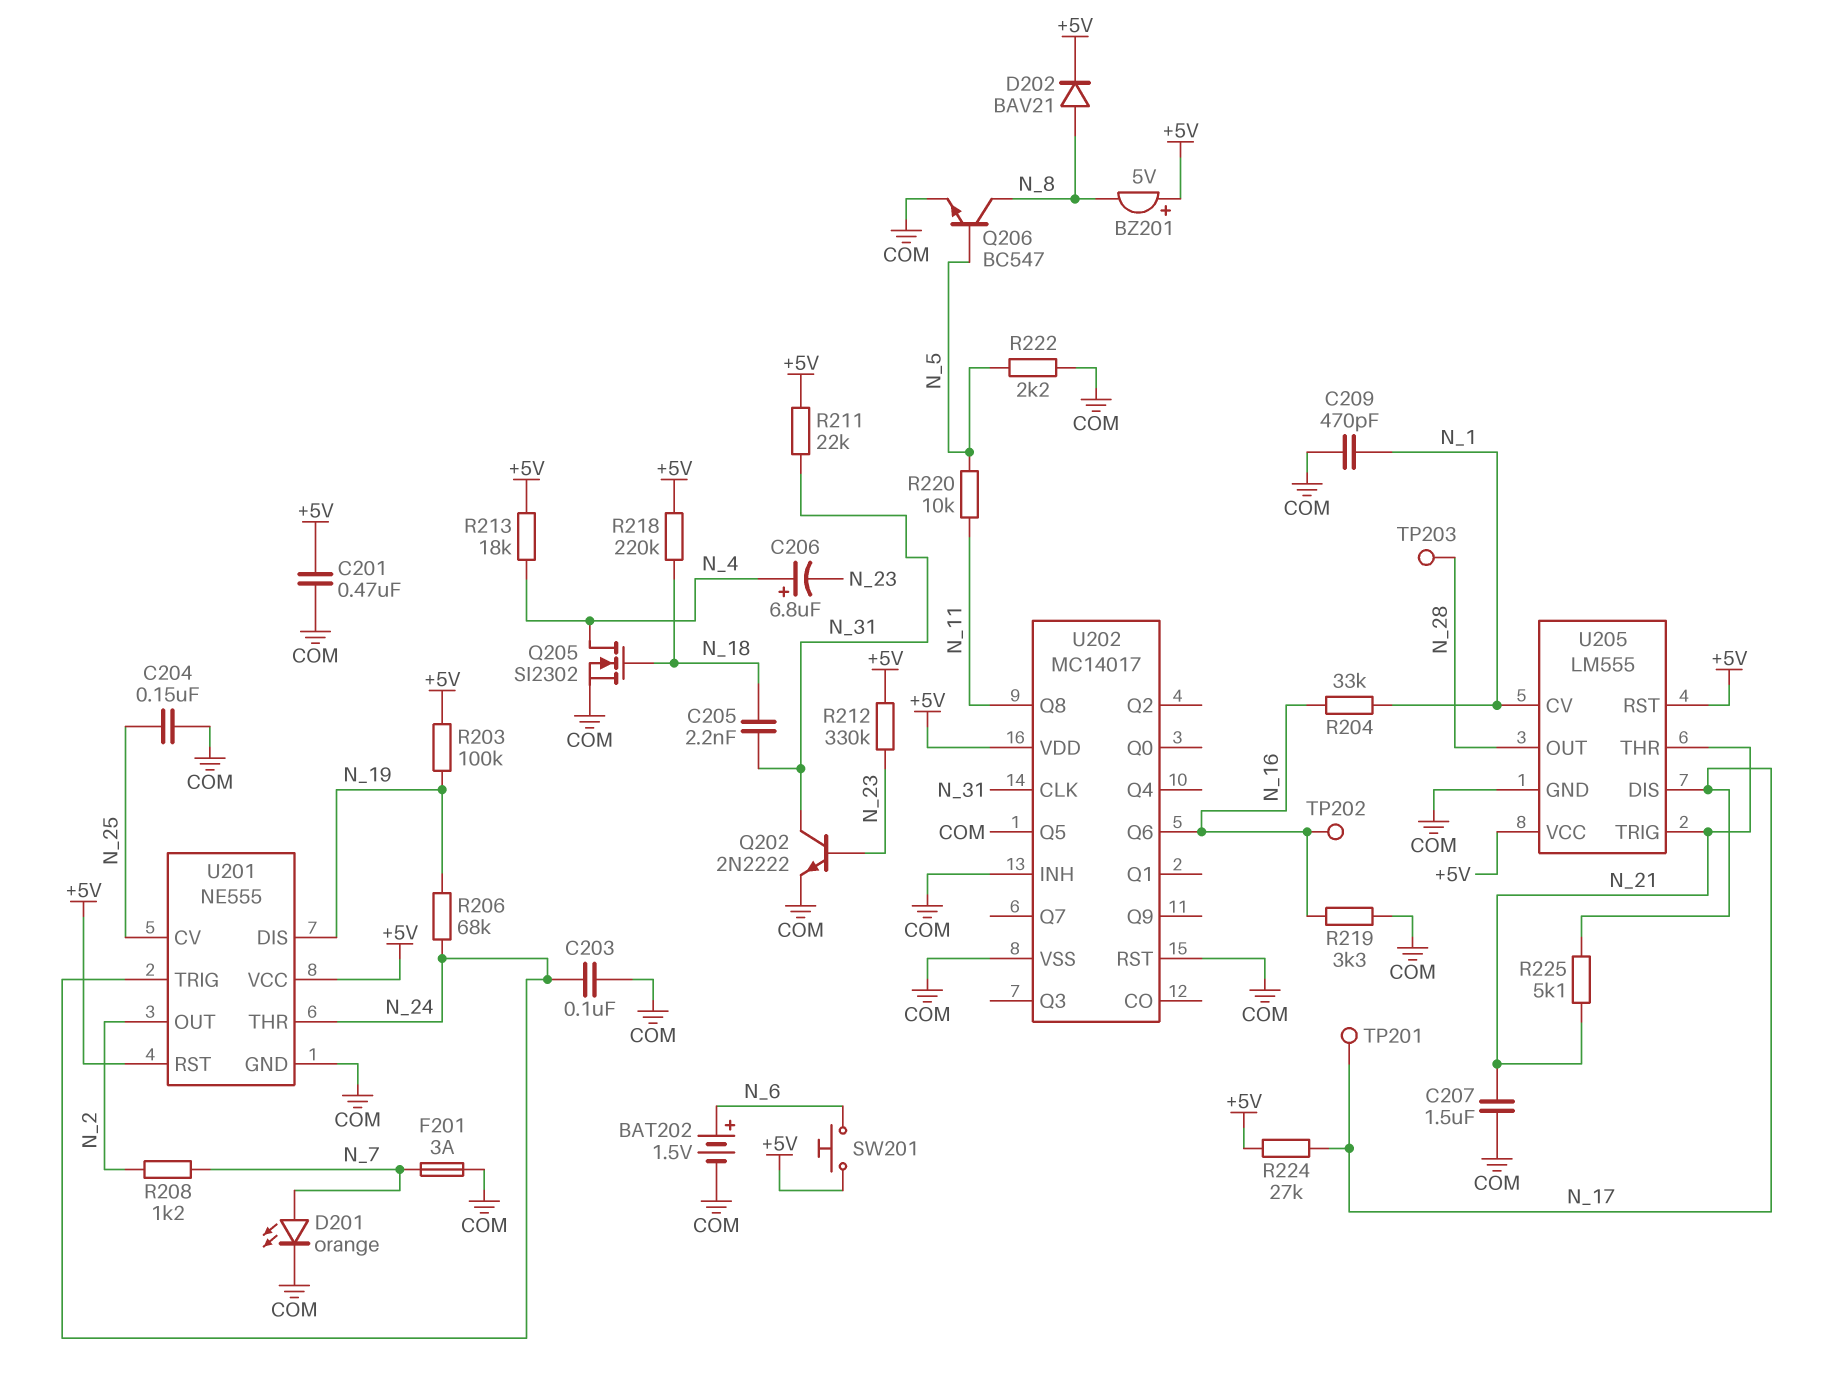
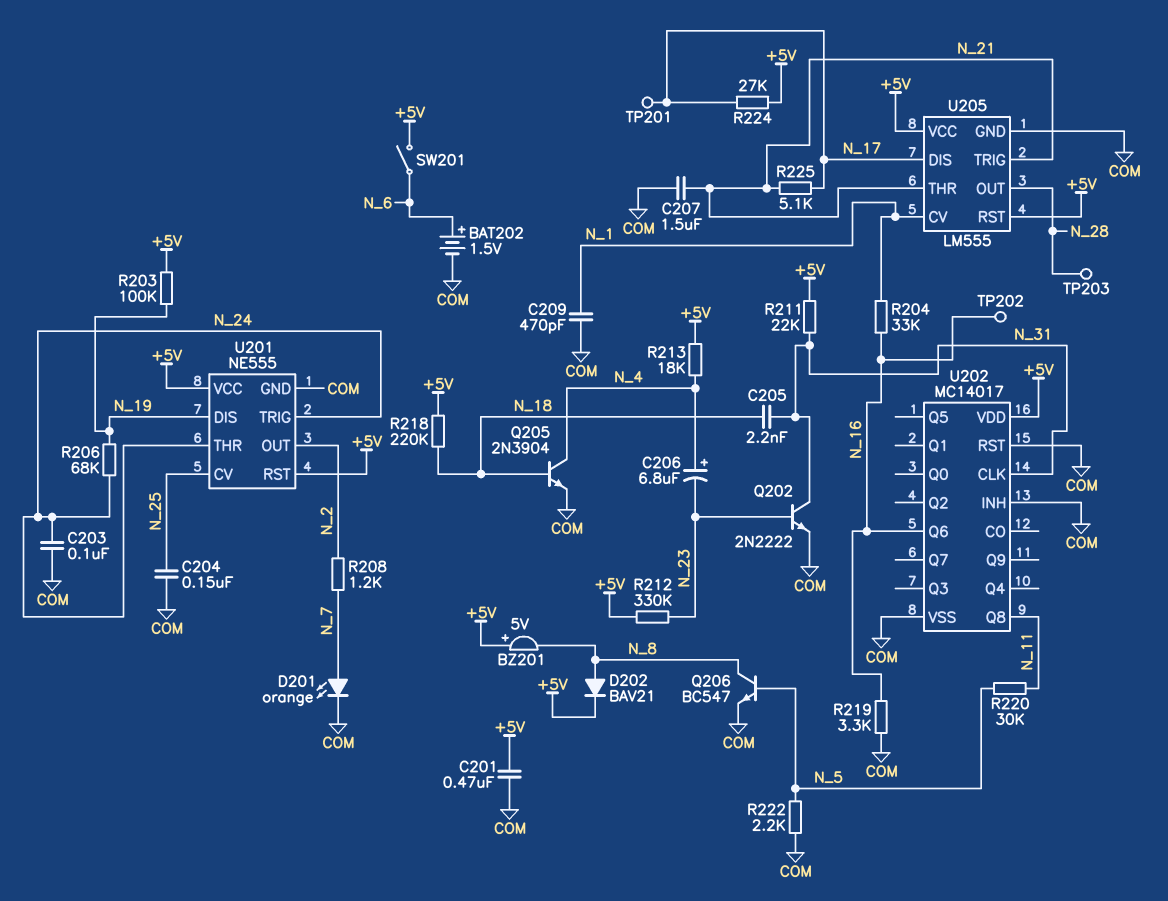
F201: 3A (COM, N_7) -> none
Q205: NMOS SI2302 (G N_18, D N_4, S COM) -> NPN 2N3904 (B N_18, C N_4, E COM)
R220: 10k (N_5, N_11) -> 30k (N_5, N_11)
SW201: button (+5V, N_6) -> switch (+5V, N_6)
U202 pin Q5: COM -> none

